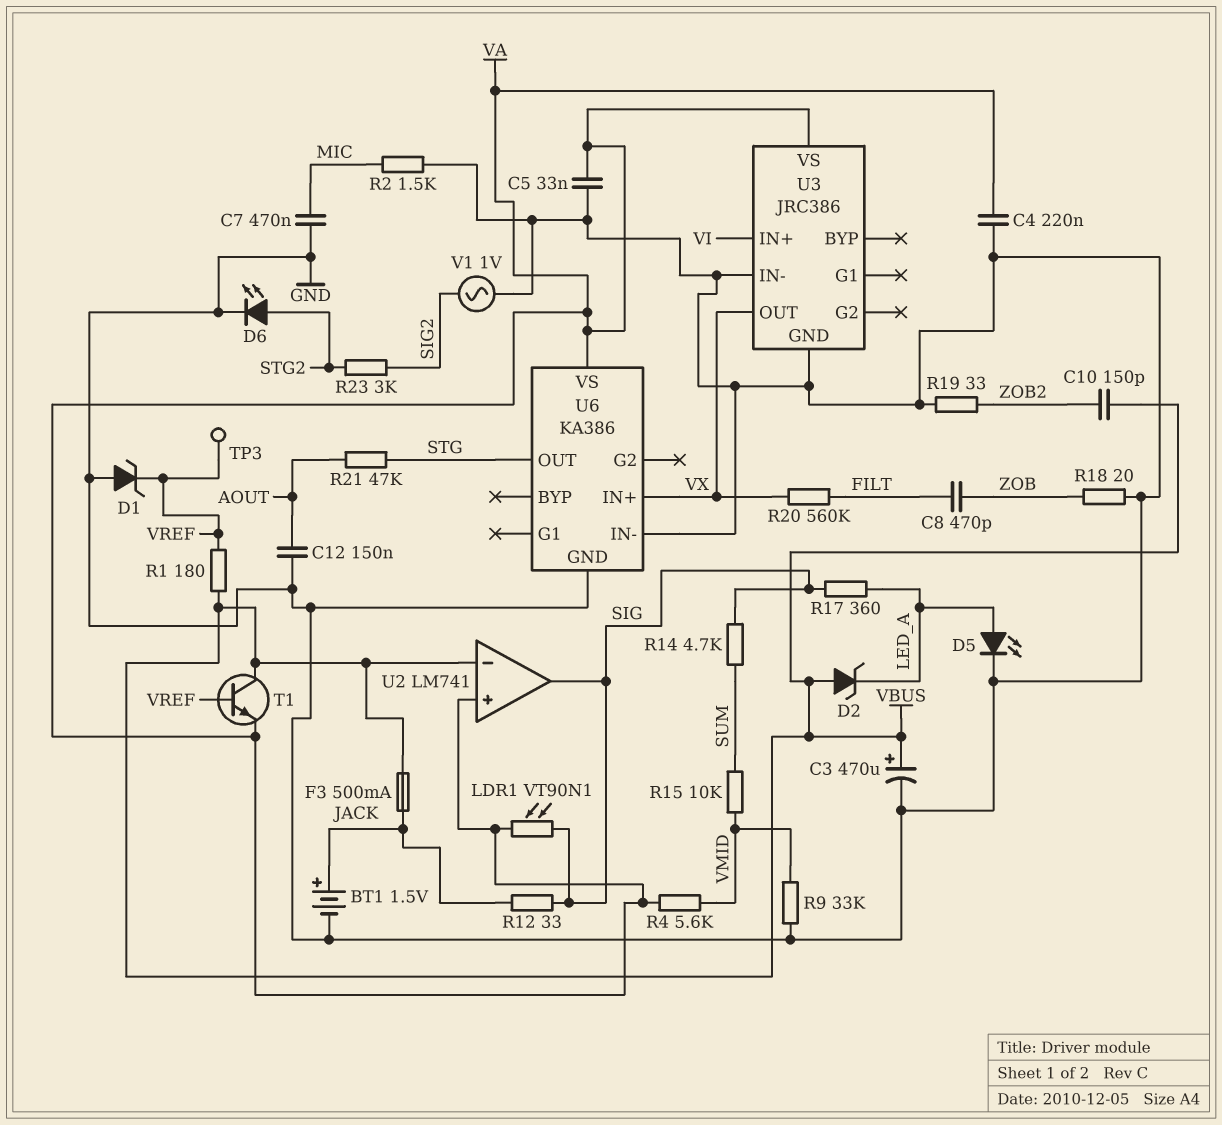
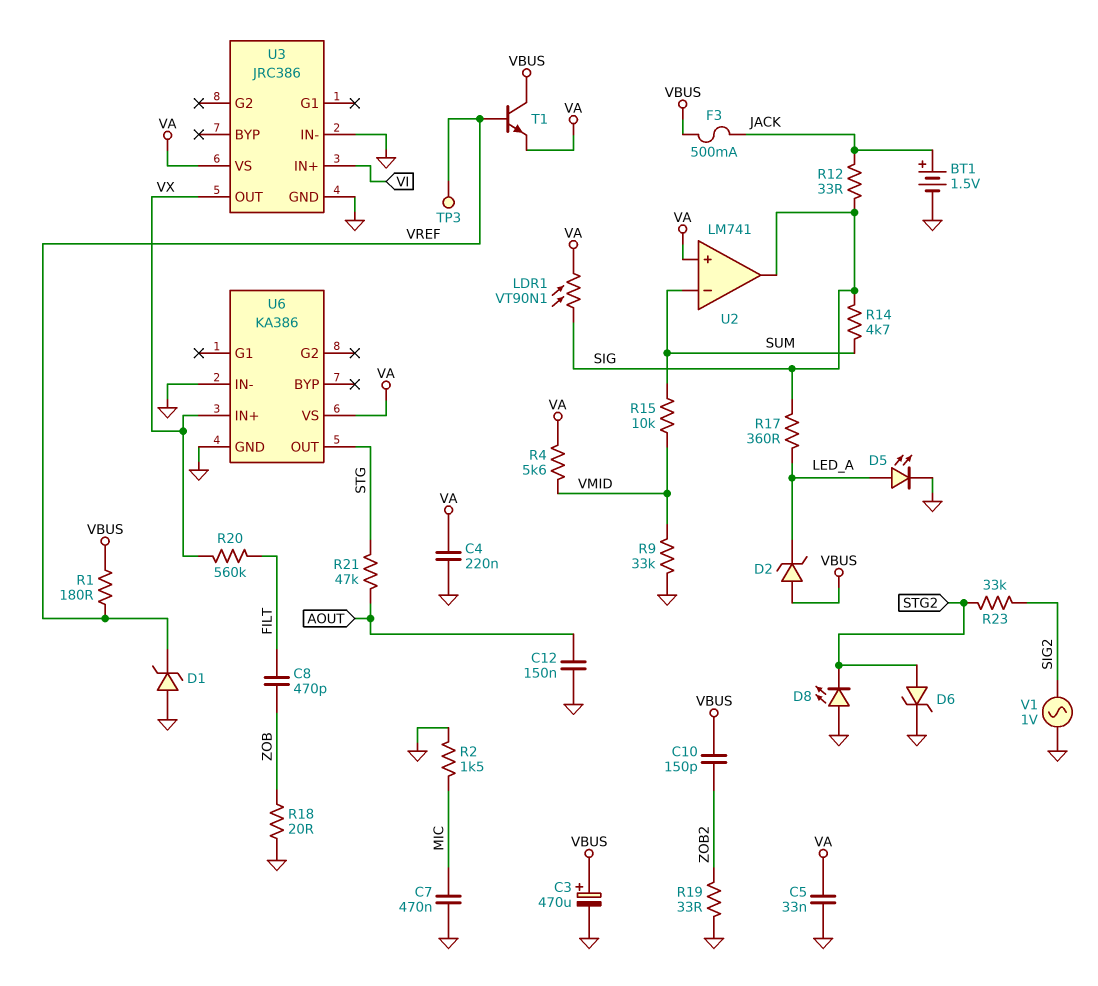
D6: LED (A STG2, K GND) -> zener (A STG2, K GND)
D8: none -> LED (A GND, K STG2)
R23: 3k (SIG2, STG2) -> 33k (SIG2, STG2)
U2 pin in-: VBUS -> SUM

